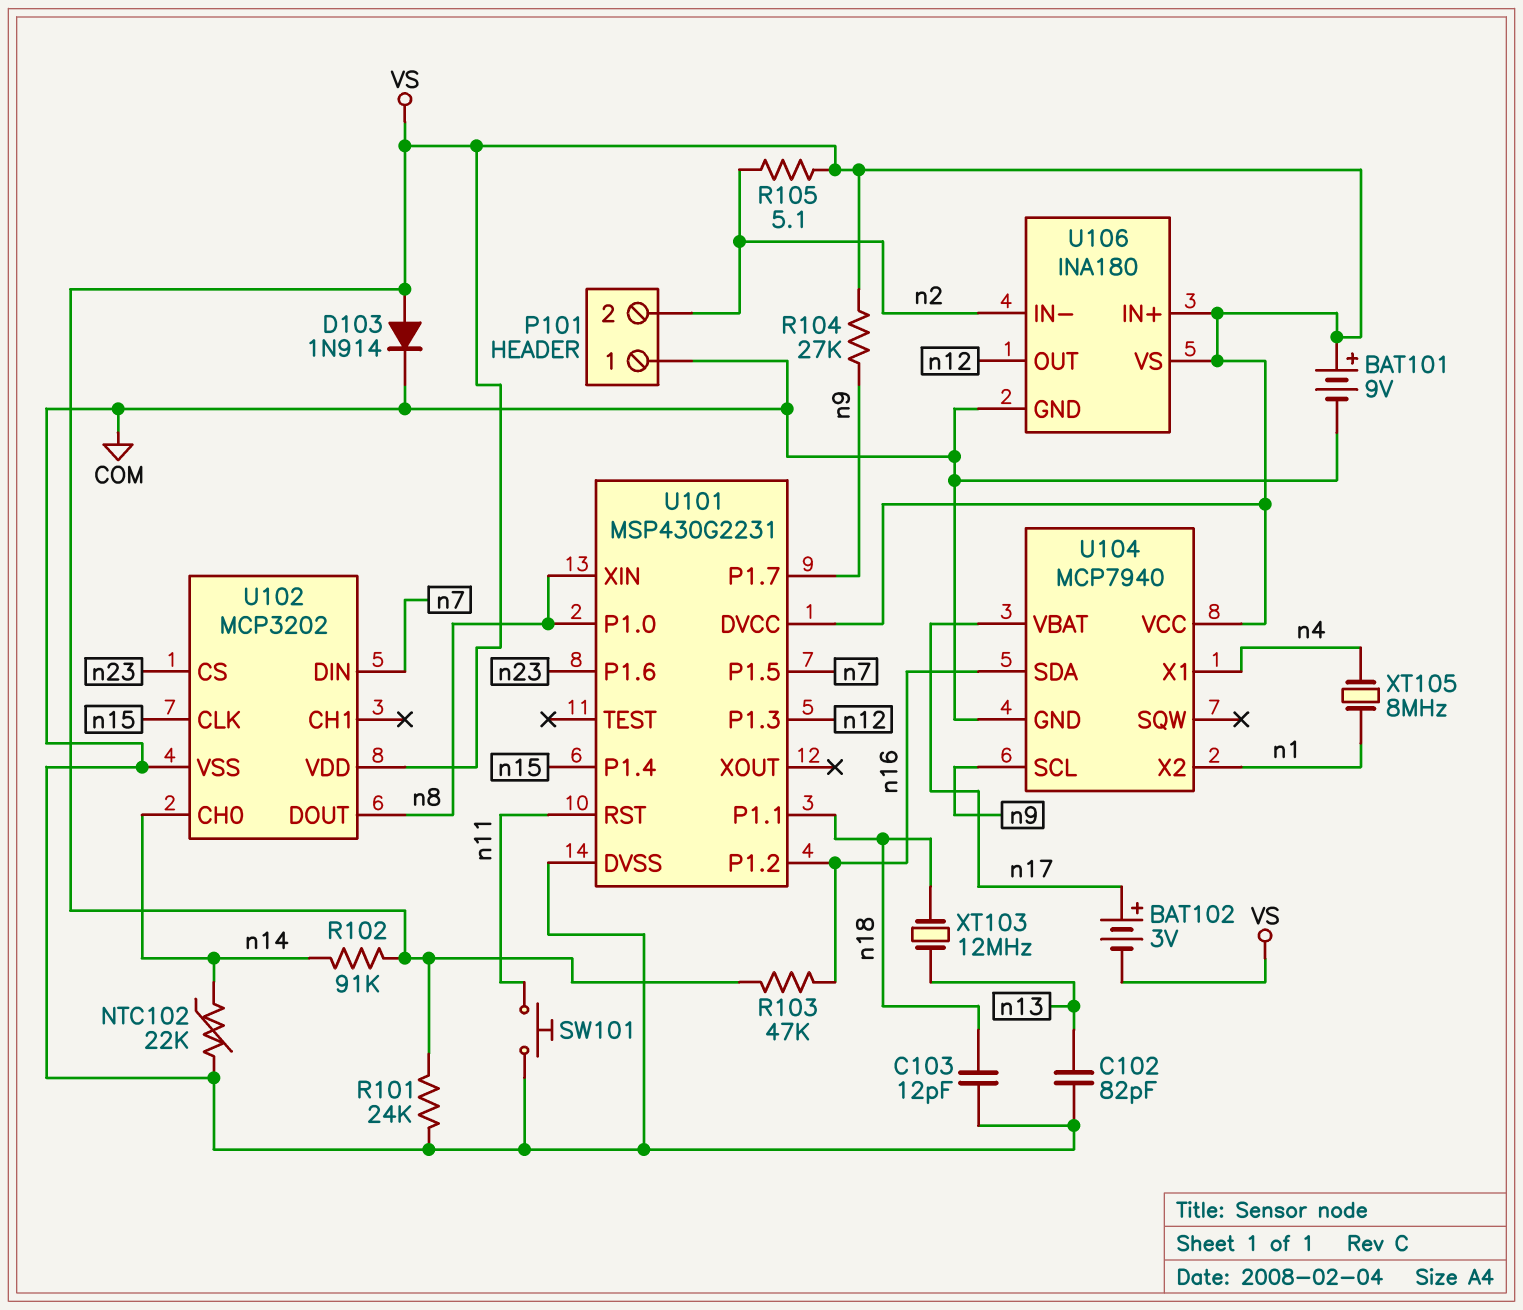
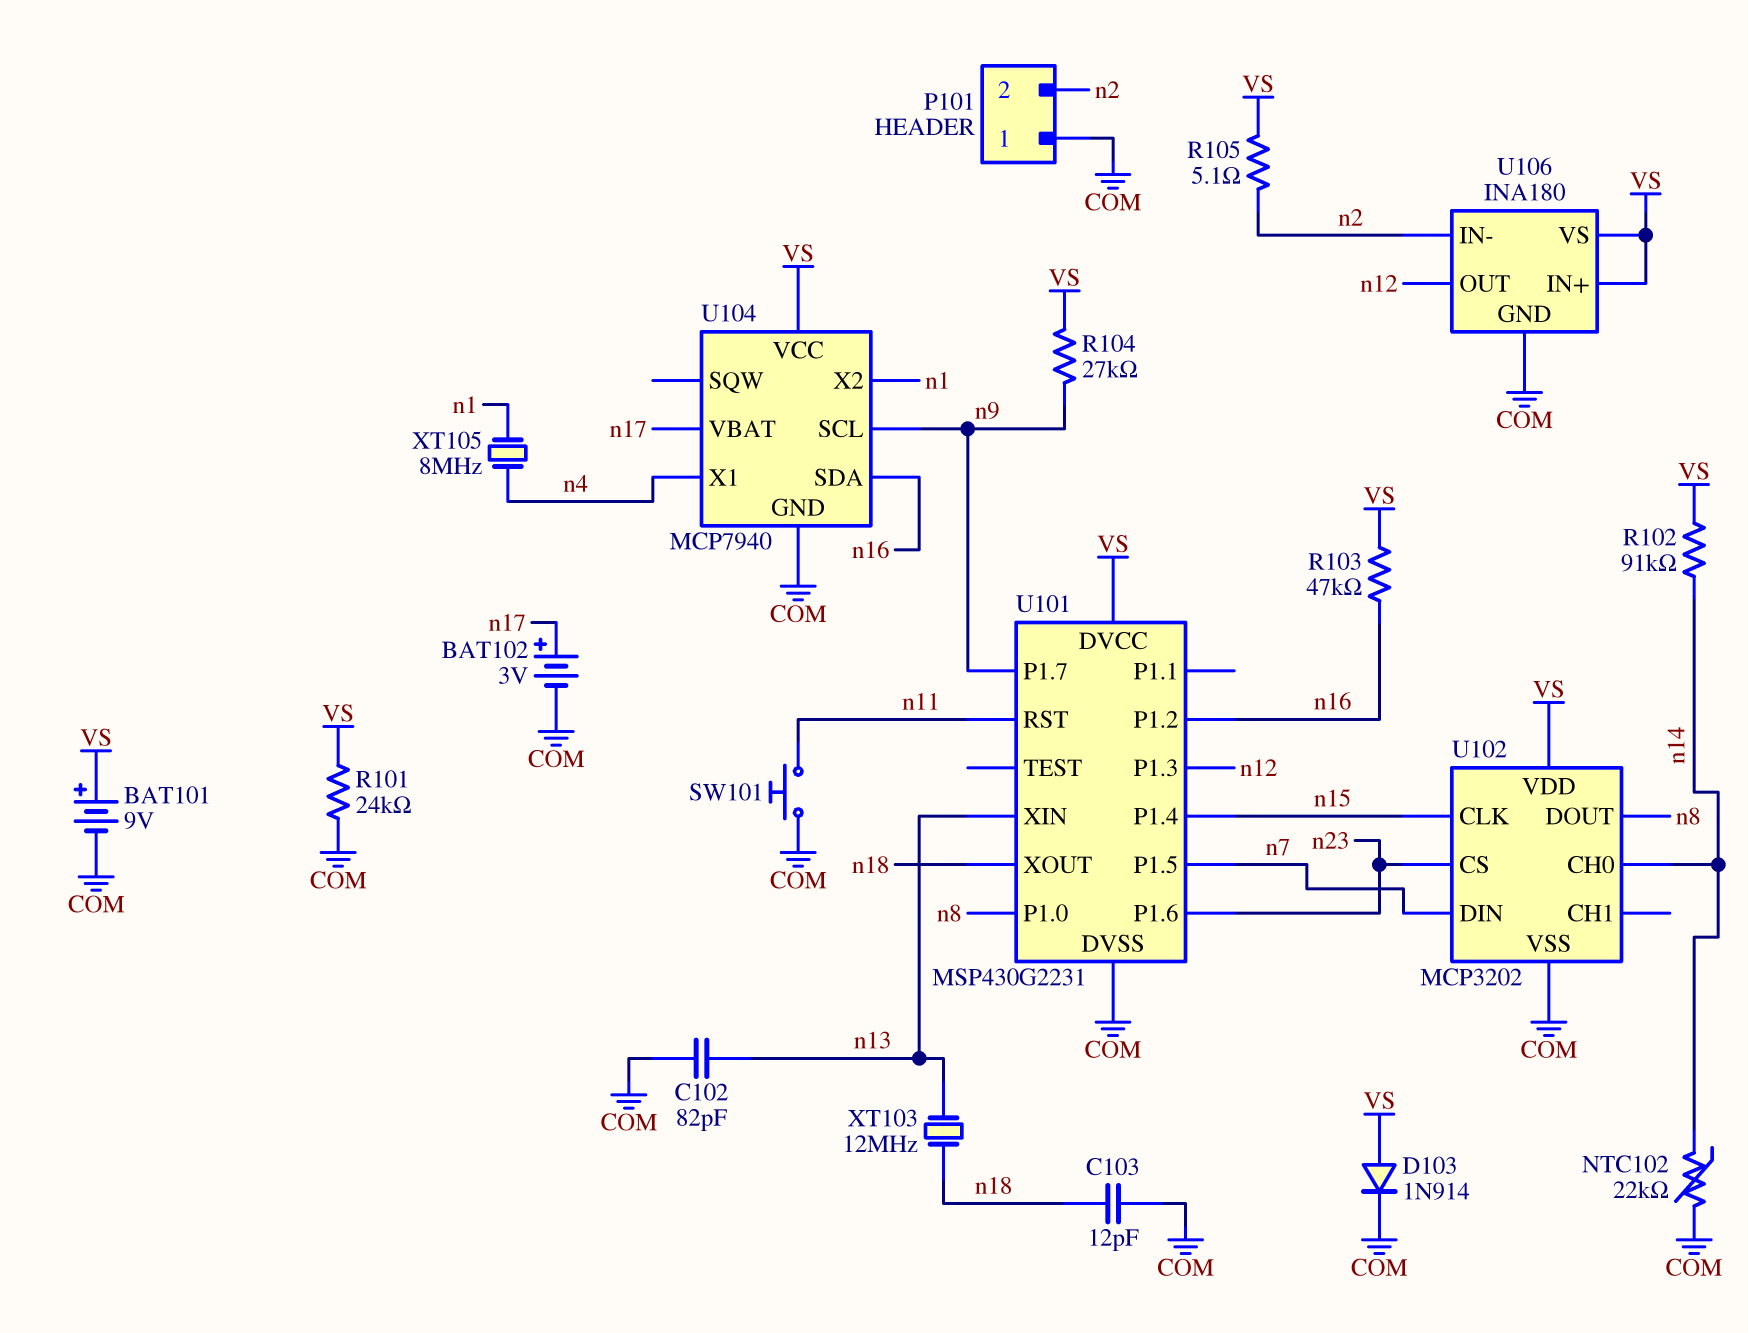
BAT102: 3V (plus n17, minus VS) -> 3V (plus n17, minus COM)
U101 pin P1.1: n18 -> none
U101 pin XIN: n8 -> n13
U101 pin XOUT: none -> n18

